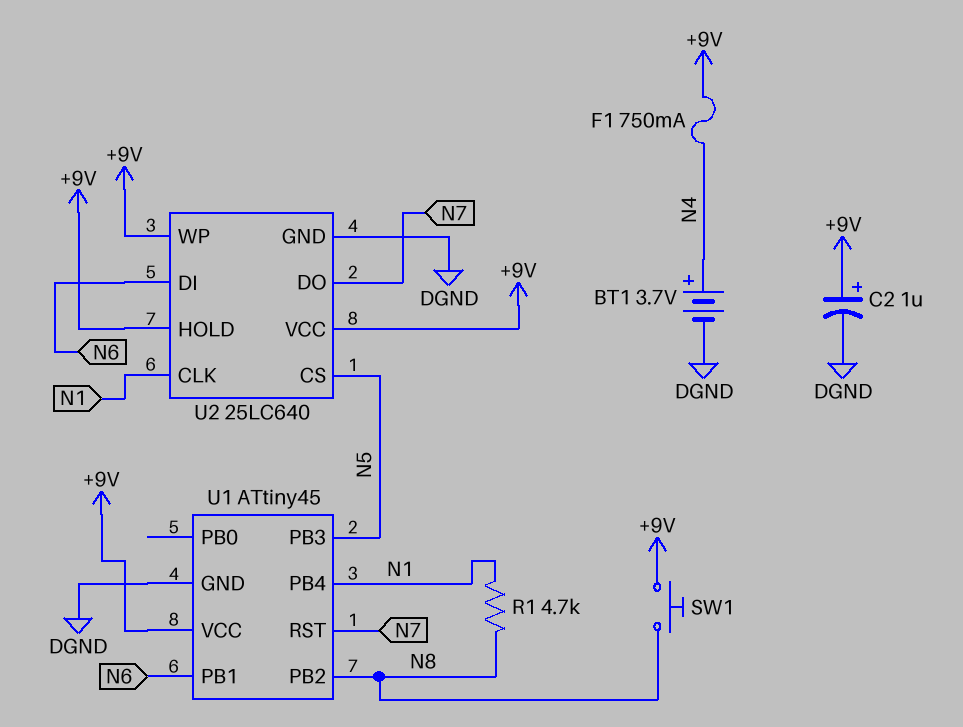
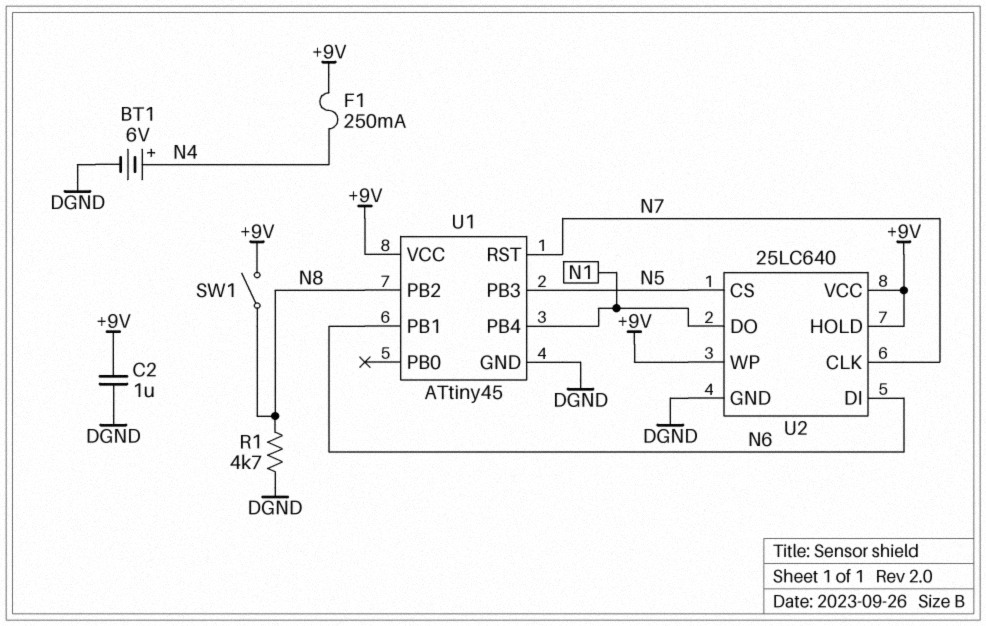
BT1: 3.7V (plus N4, minus DGND) -> 6V (plus N4, minus DGND)
C2: 1uF (plus +9V, minus DGND) -> 1uF (+9V, DGND)
F1: 750mA (+9V, N4) -> 250mA (+9V, N4)
R1: 4.7k (N1, N8) -> 4.7k (DGND, N8)
SW1: button (+9V, N8) -> switch (+9V, N8)
U2 pin CLK: N1 -> N7
U2 pin DO: N7 -> N1

